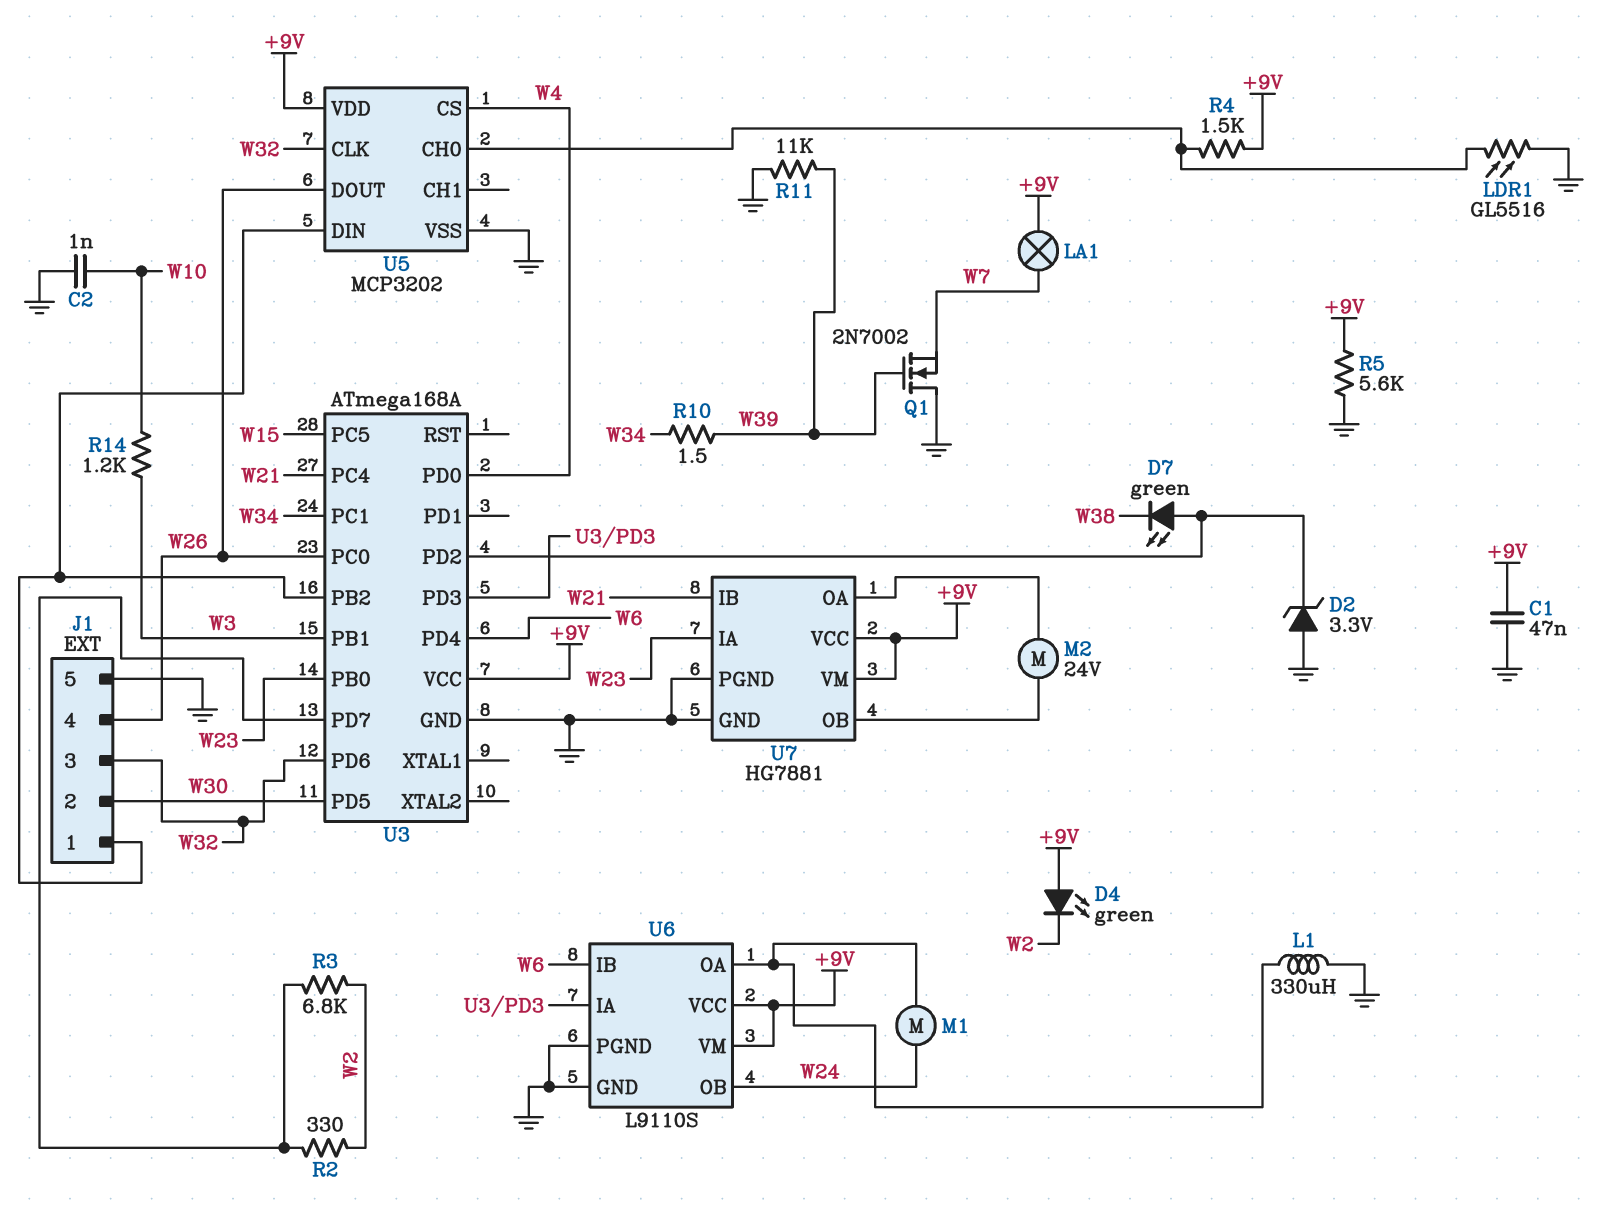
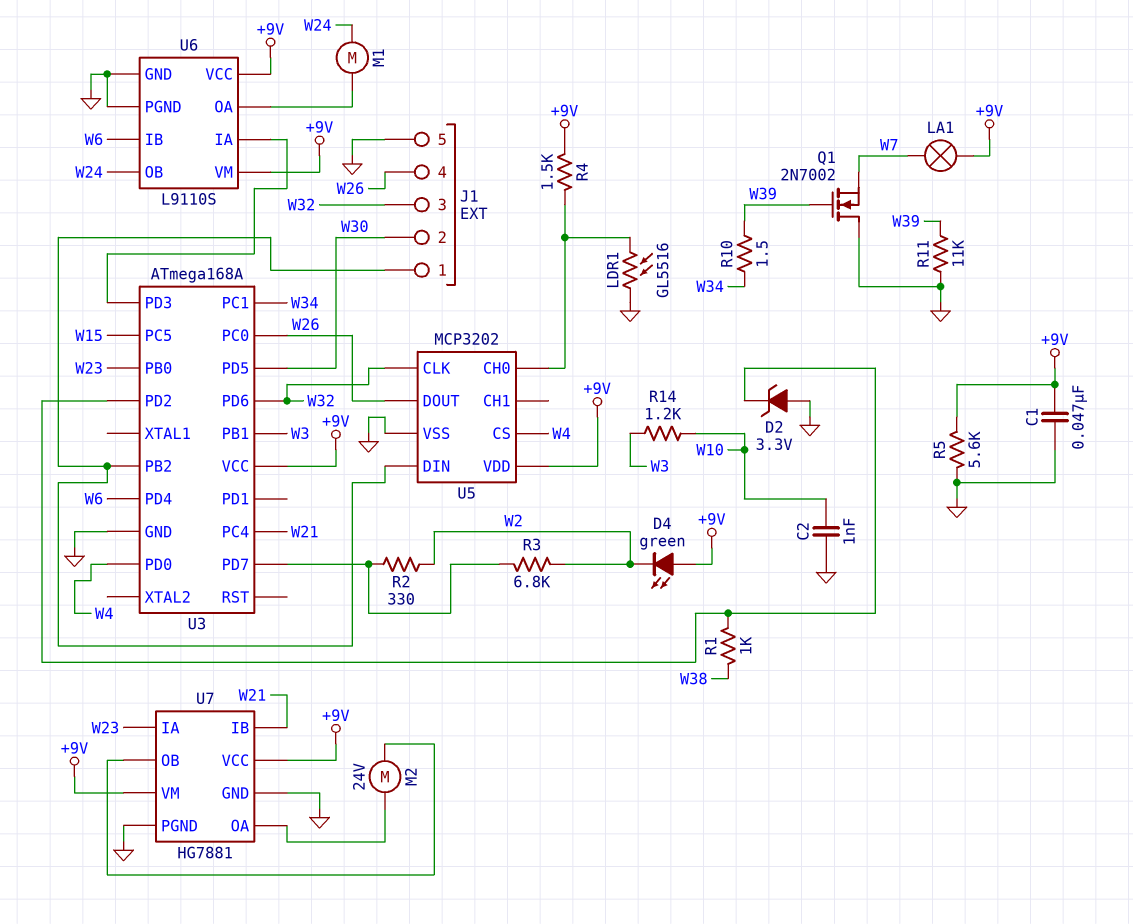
D7: LED green (A U3/PD2, K W38) -> none
L1: 330uH (GND, U6/OA) -> none
R1: none -> 1k (U3/PD2, W38)

